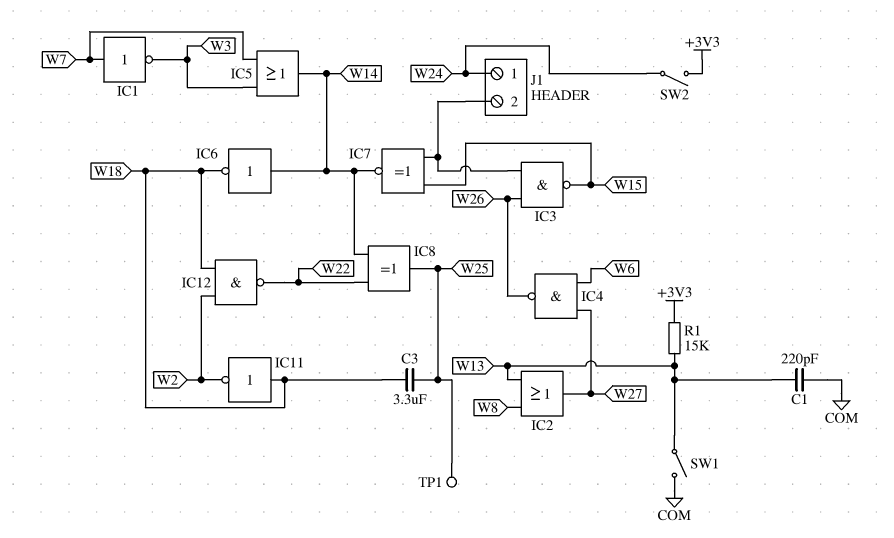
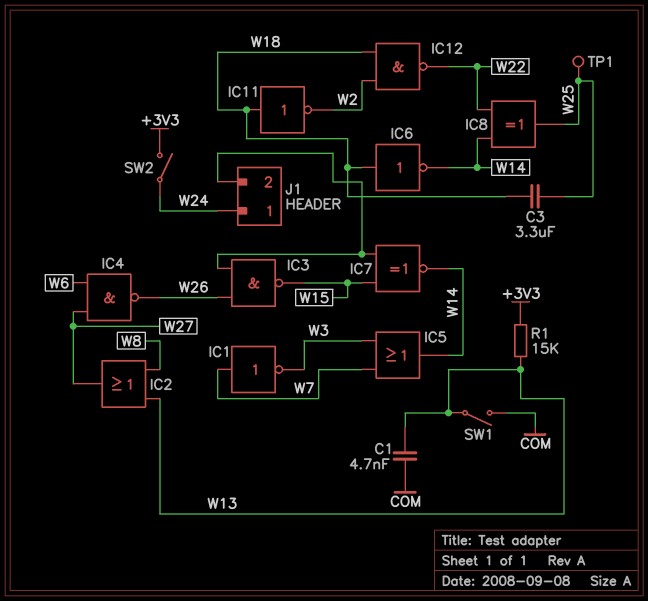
C1: 220pF (COM, W13) -> 4.7nF (COM, W13)
IC6: NOT (in W14, out W18) -> NOT (in W18, out W14)

